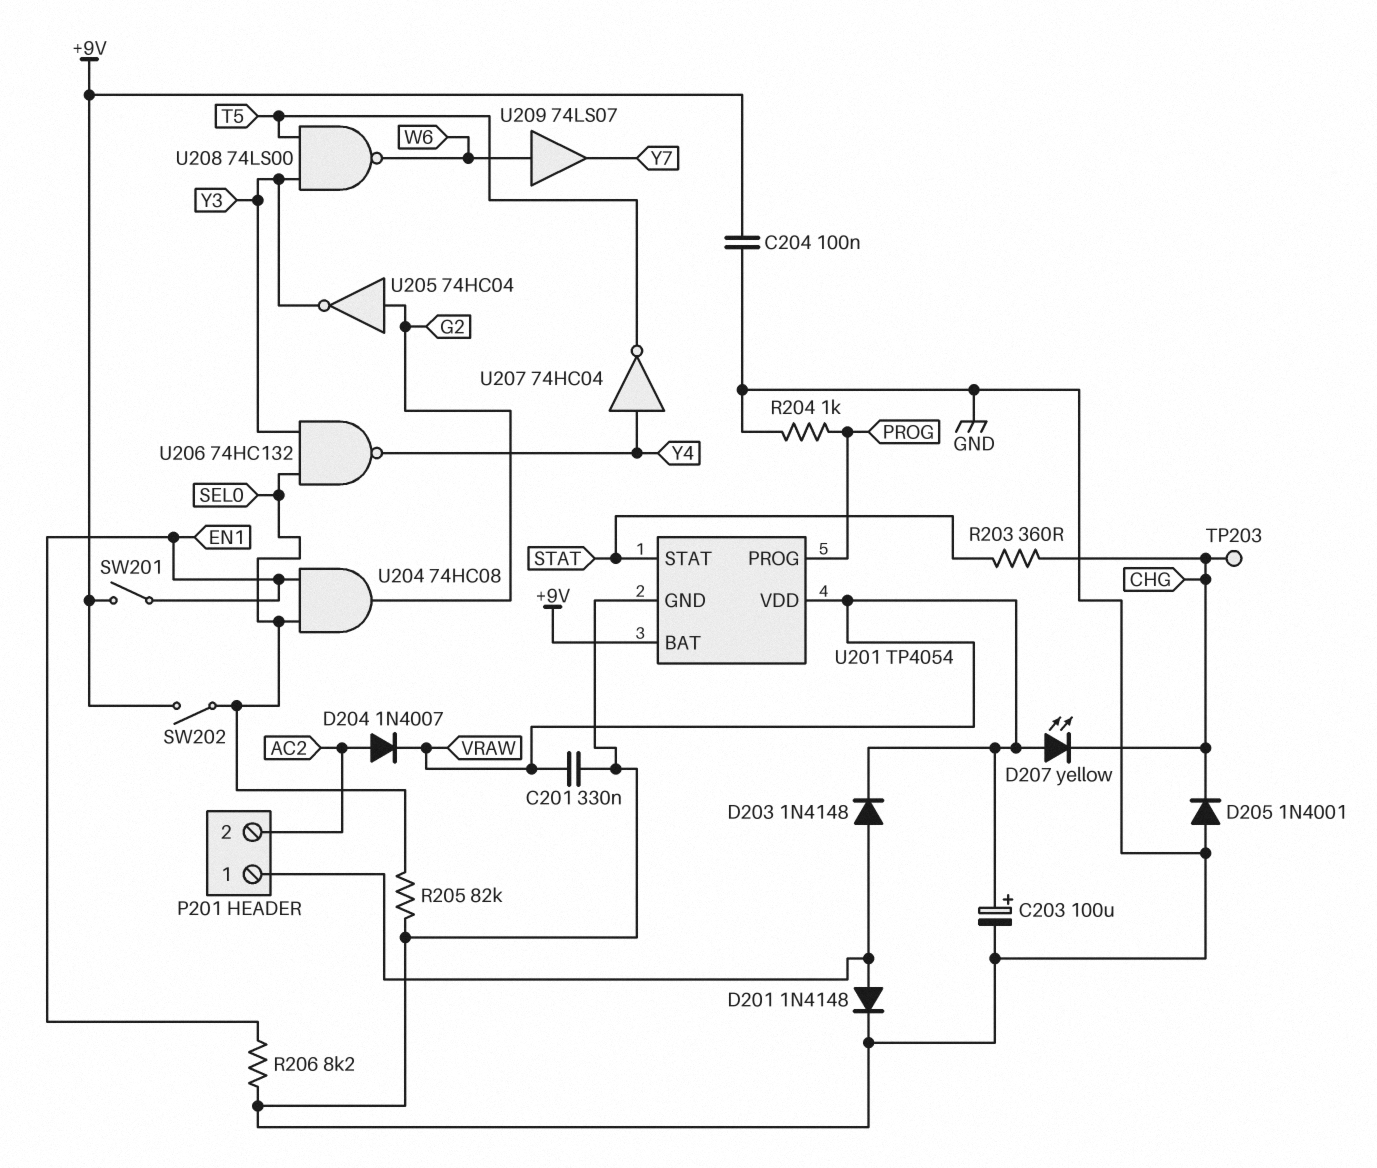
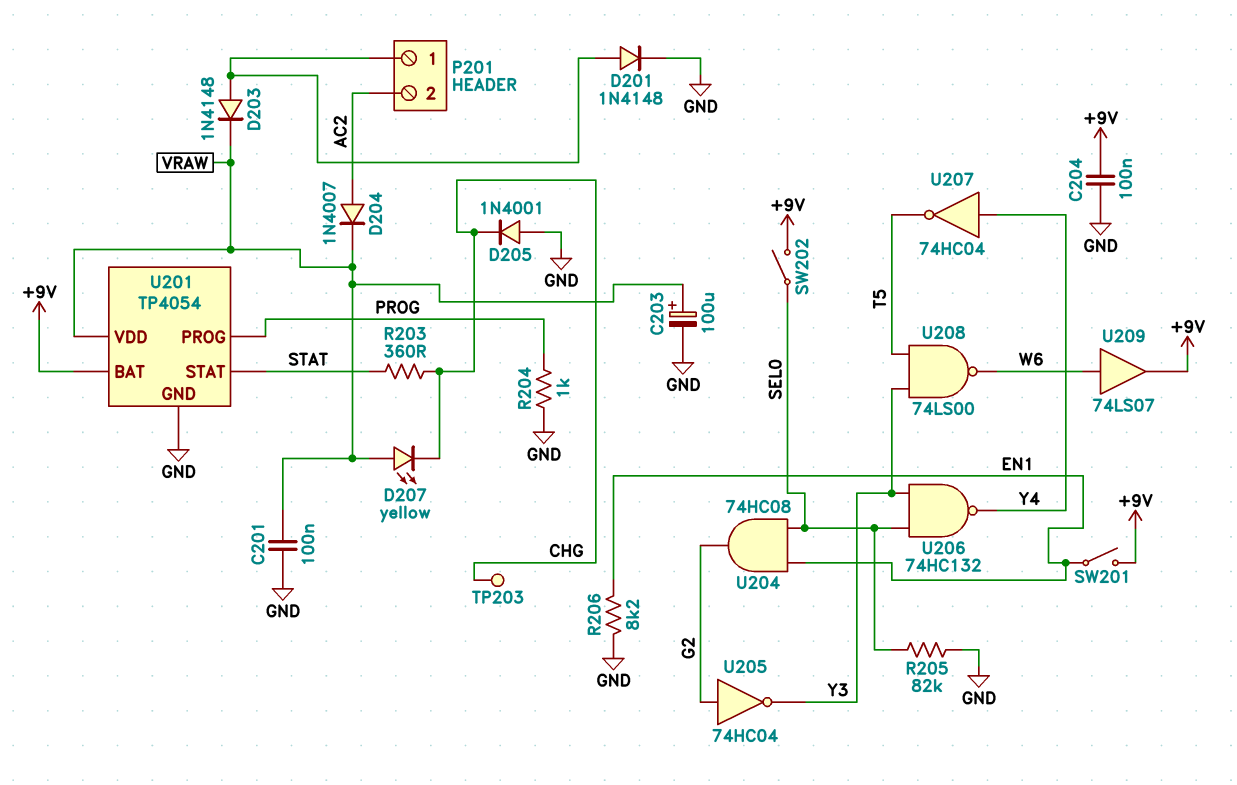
C201: 330nF (GND, VRAW) -> 100nF (GND, VRAW)
U209: buffer 74LS07 (in W6, out Y7) -> buffer 74LS07 (in W6, out +9V)

